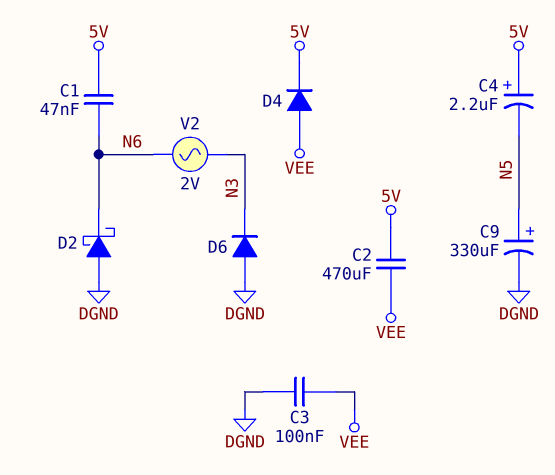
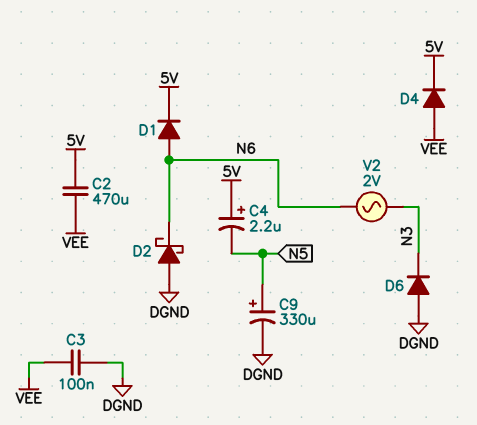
C1: 47nF (5V, N6) -> none
D1: none -> diode (A N6, K 5V)

